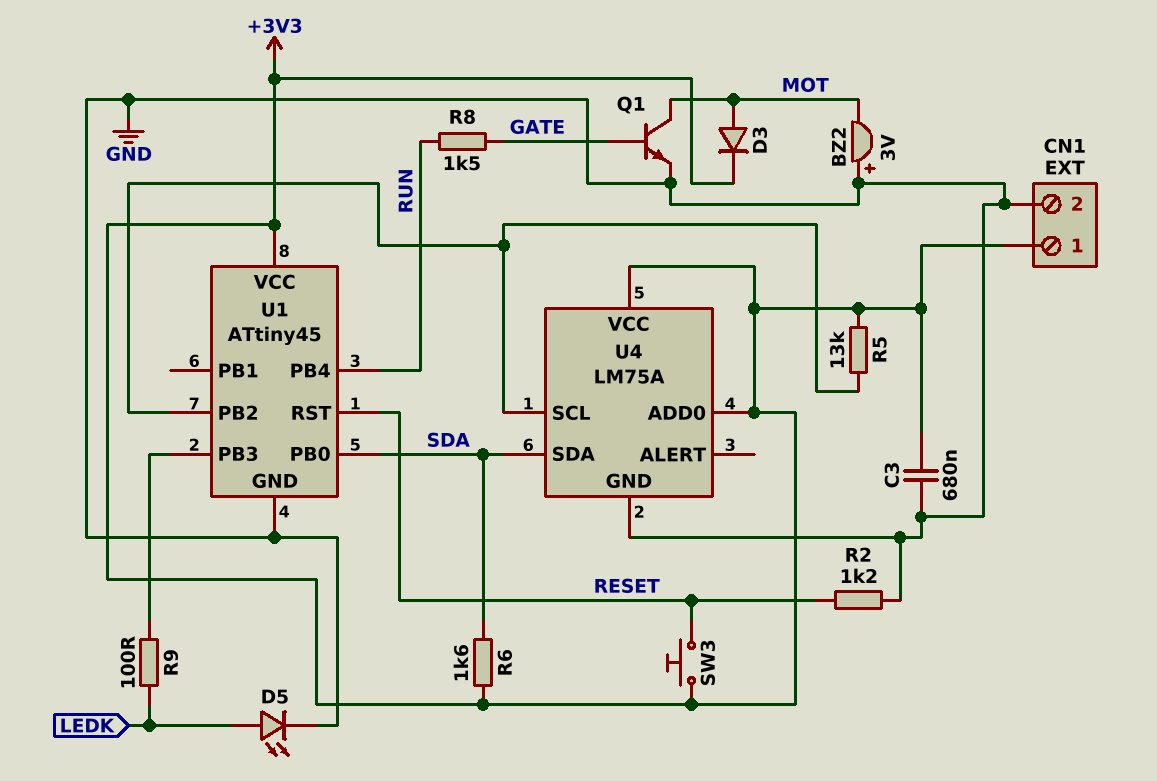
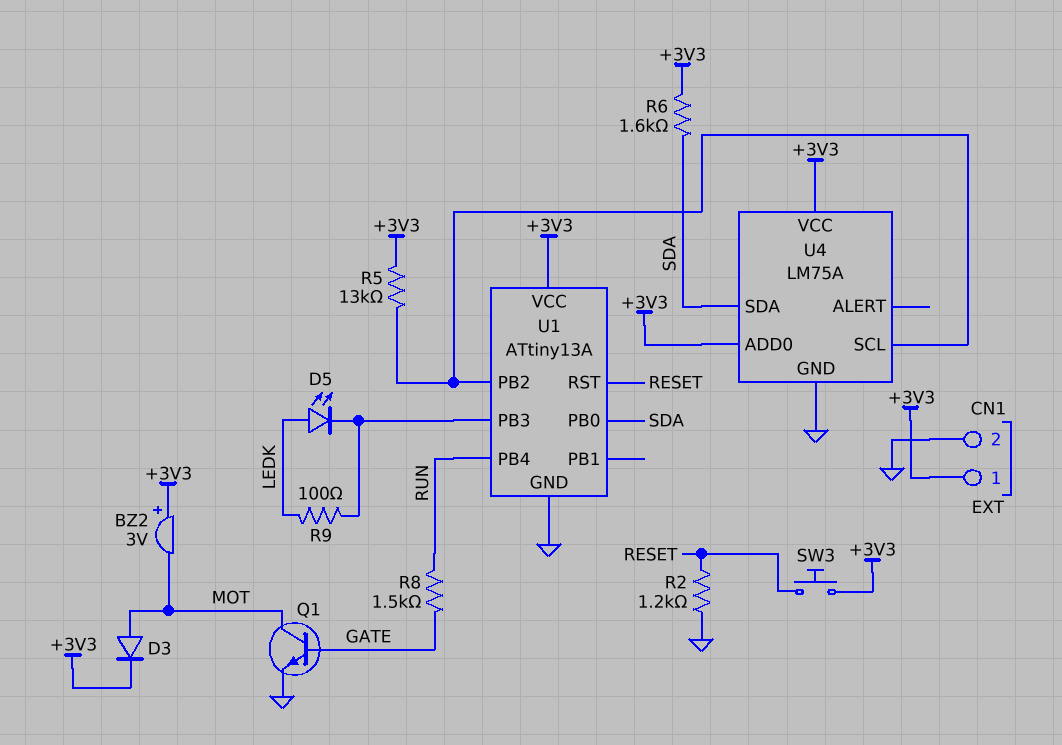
BZ2: buzzer 3V (plus GND, minus MOT) -> buzzer 3V (plus +3V3, minus MOT)
C3: 680nF (+3V3, GND) -> none
D5: LED (A LEDK, K GND) -> LED (A LEDK, K U1/PB3)
U1: ATtiny45 -> ATtiny13A

